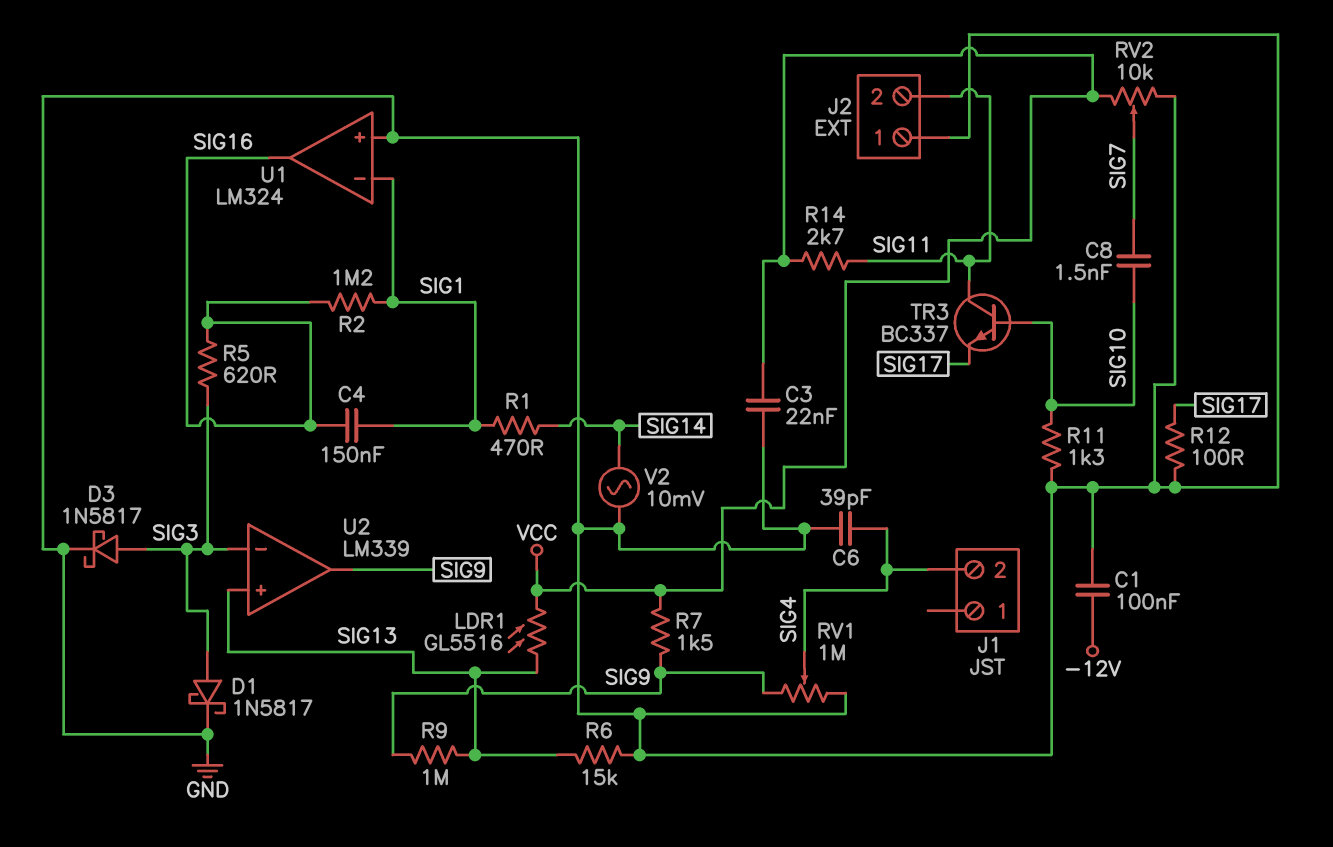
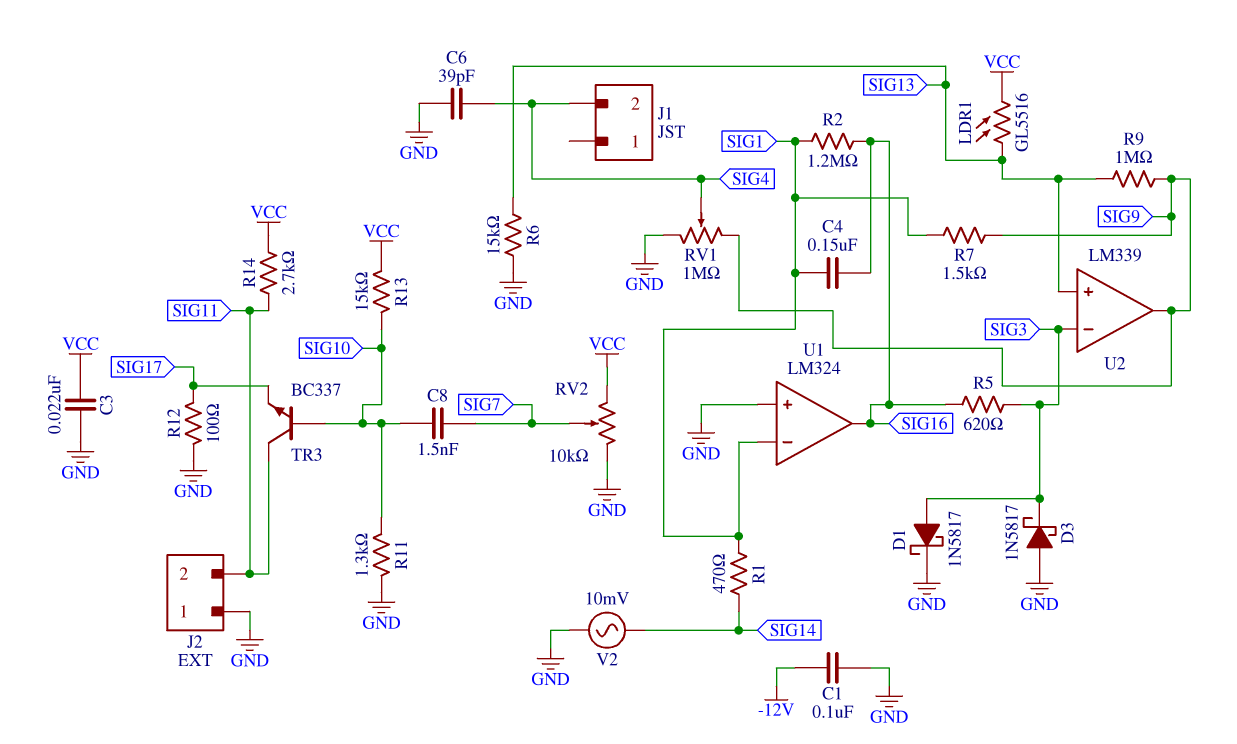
D3: schottky 1N5817 (A SIG3, K GND) -> schottky 1N5817 (A GND, K SIG3)
R7: 1.5k (SIG9, VCC) -> 1.5k (SIG1, SIG9)
R13: none -> 15k (SIG10, VCC)

